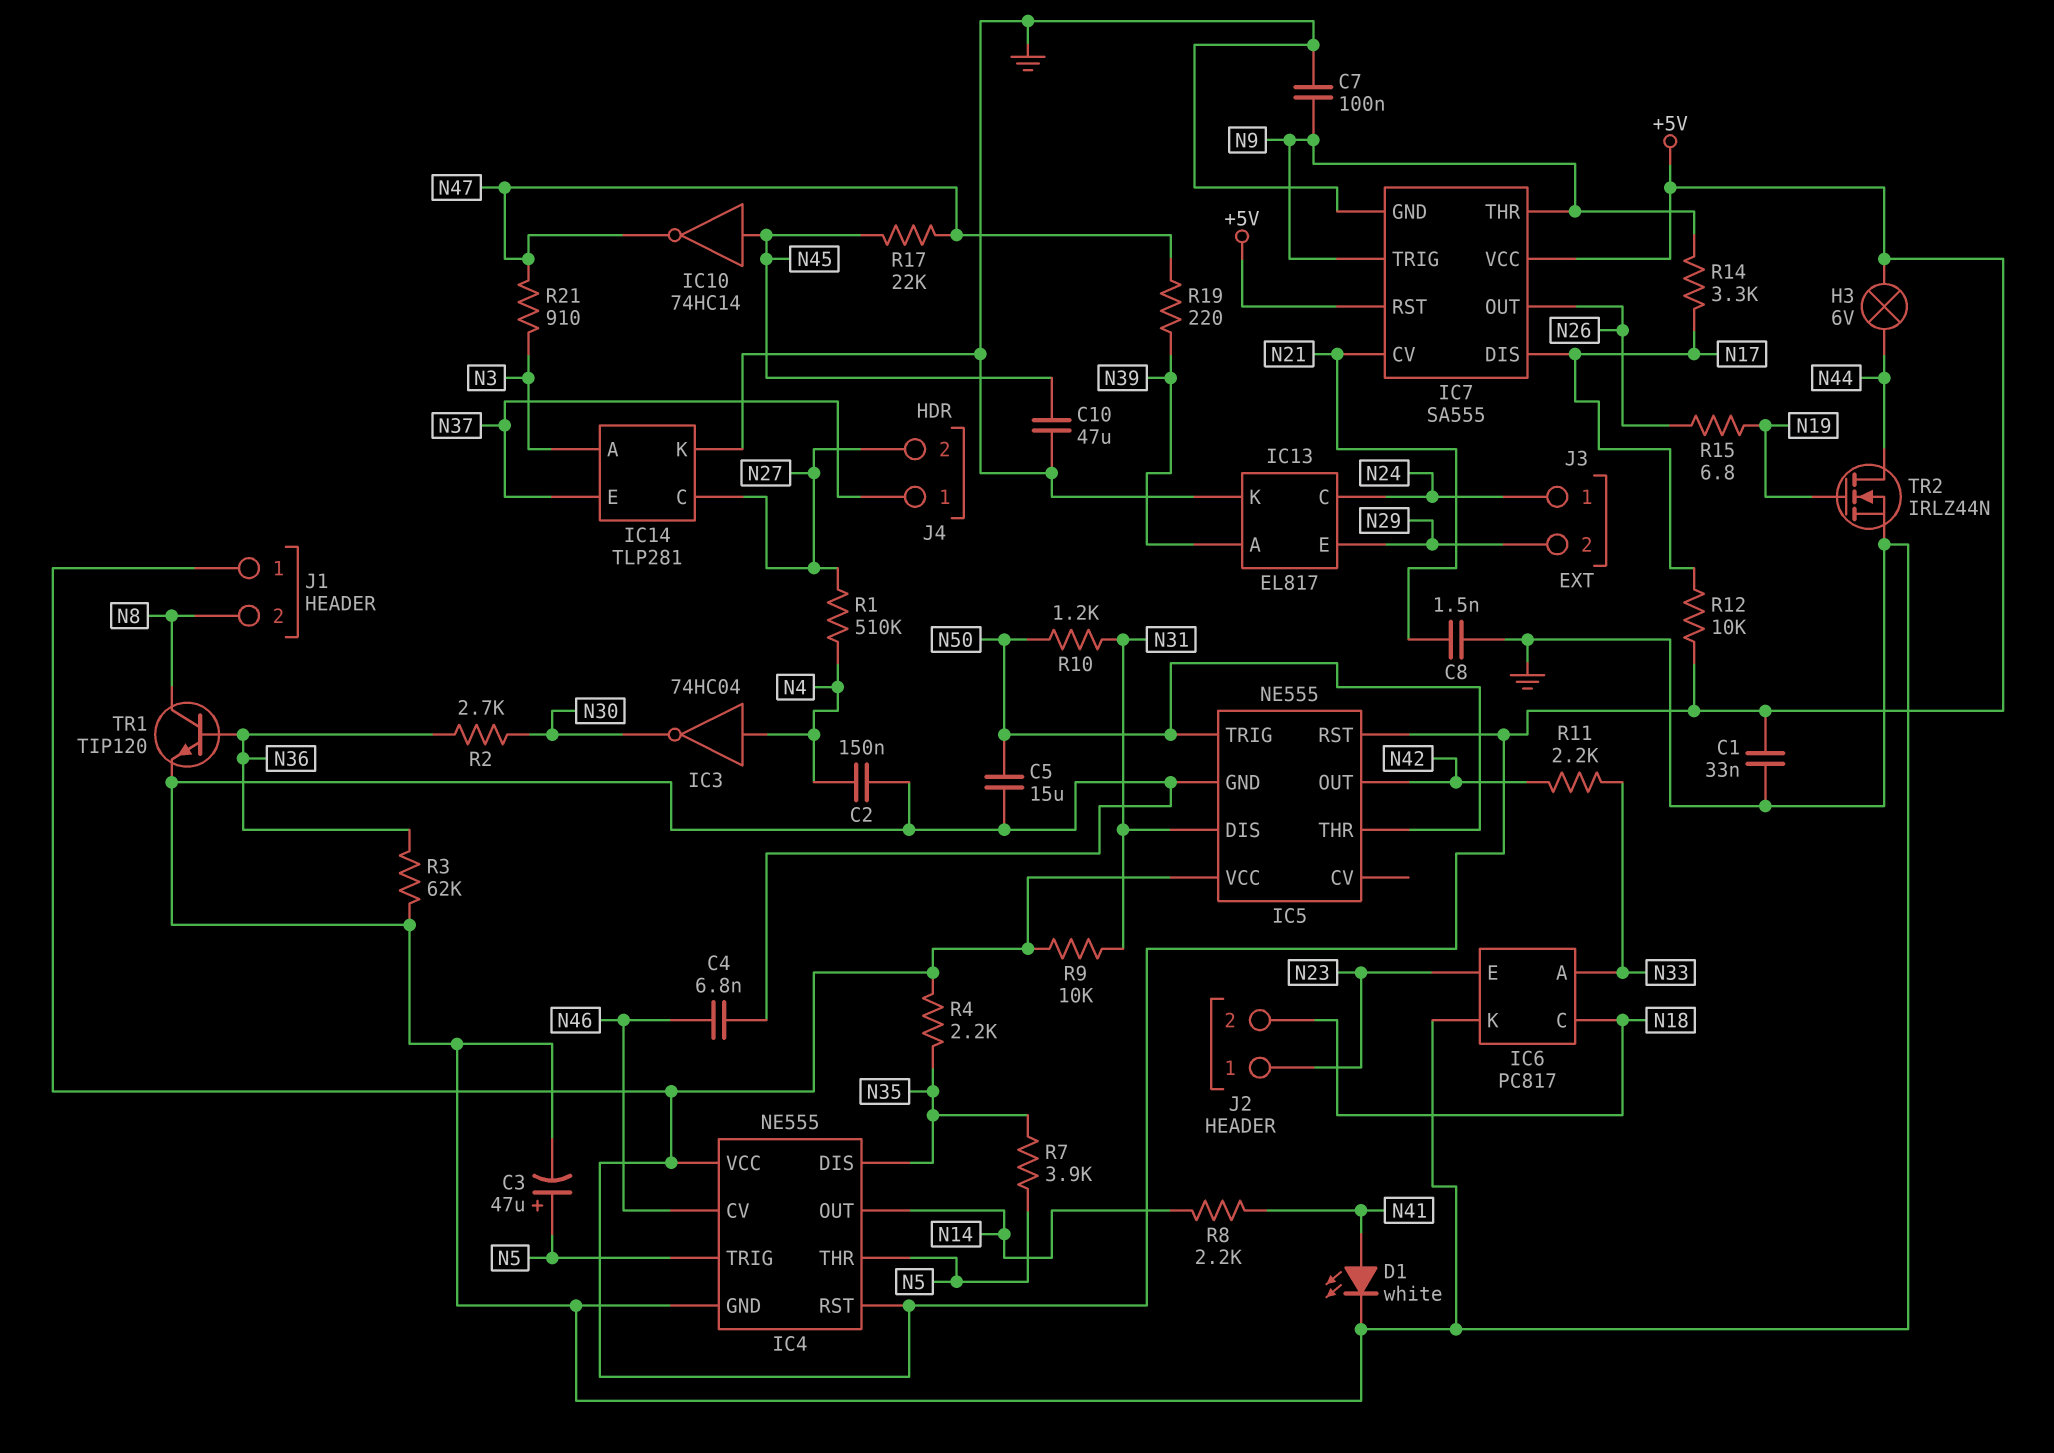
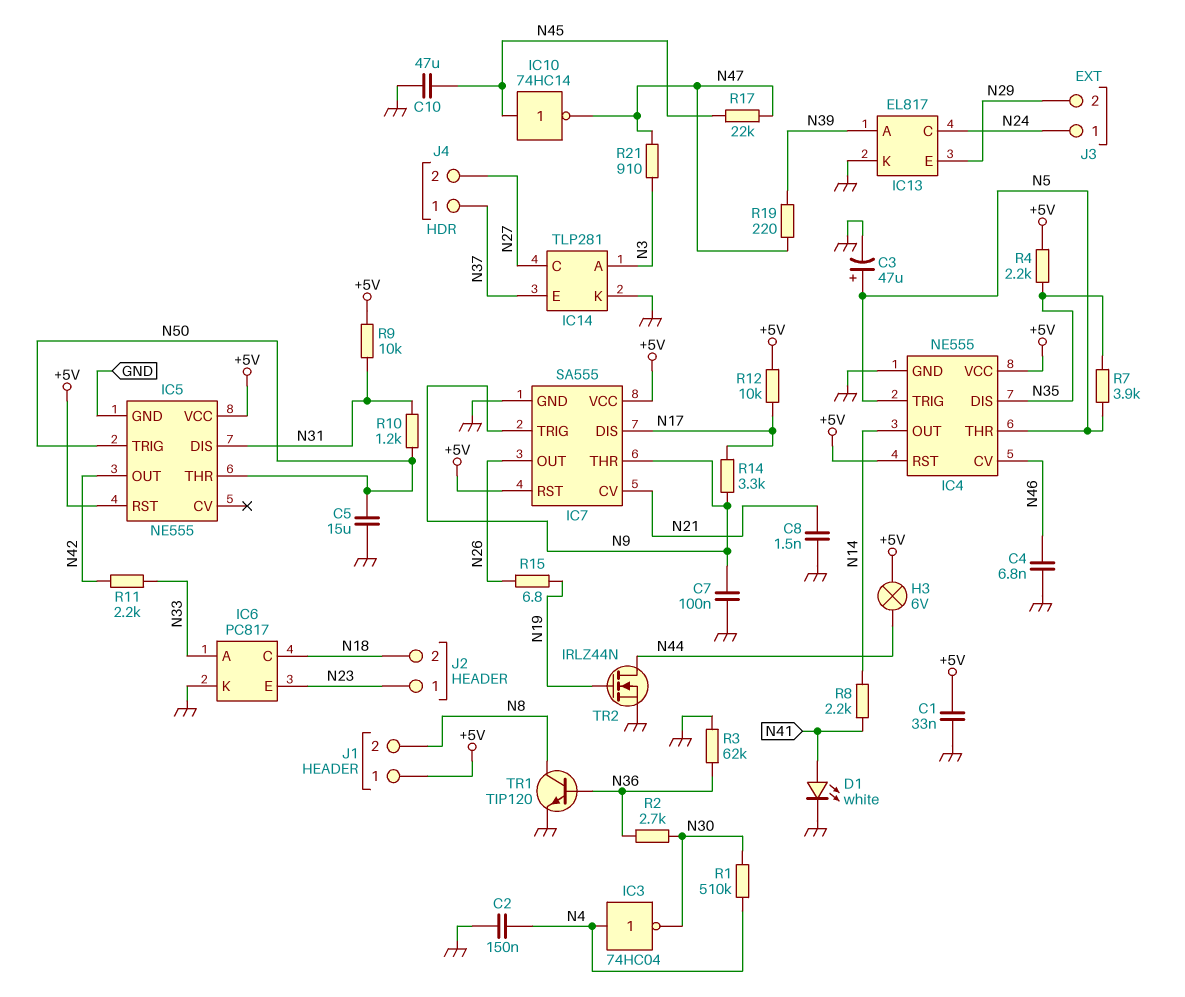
R1: 510k (N4, N27) -> 510k (N4, N30)

